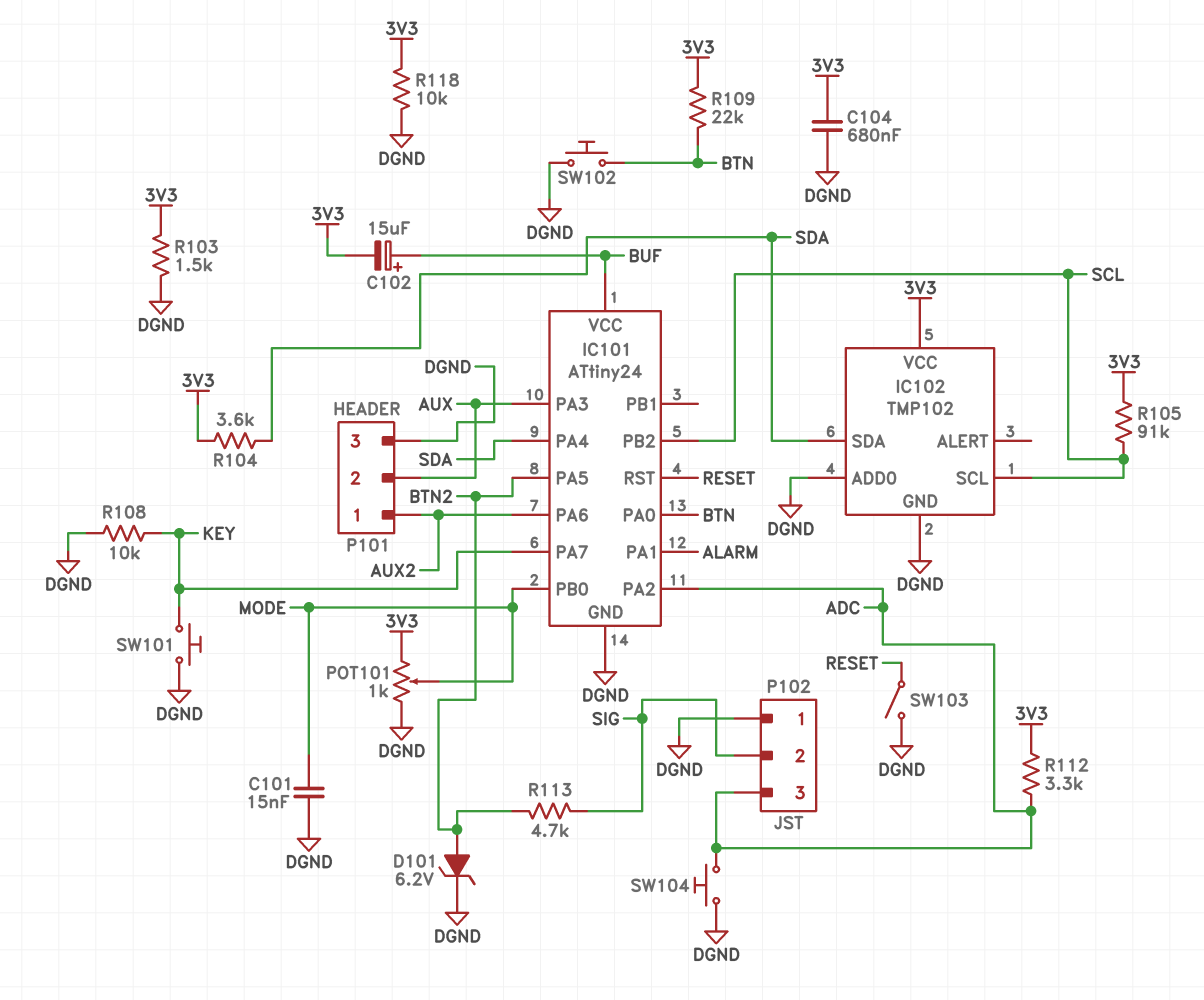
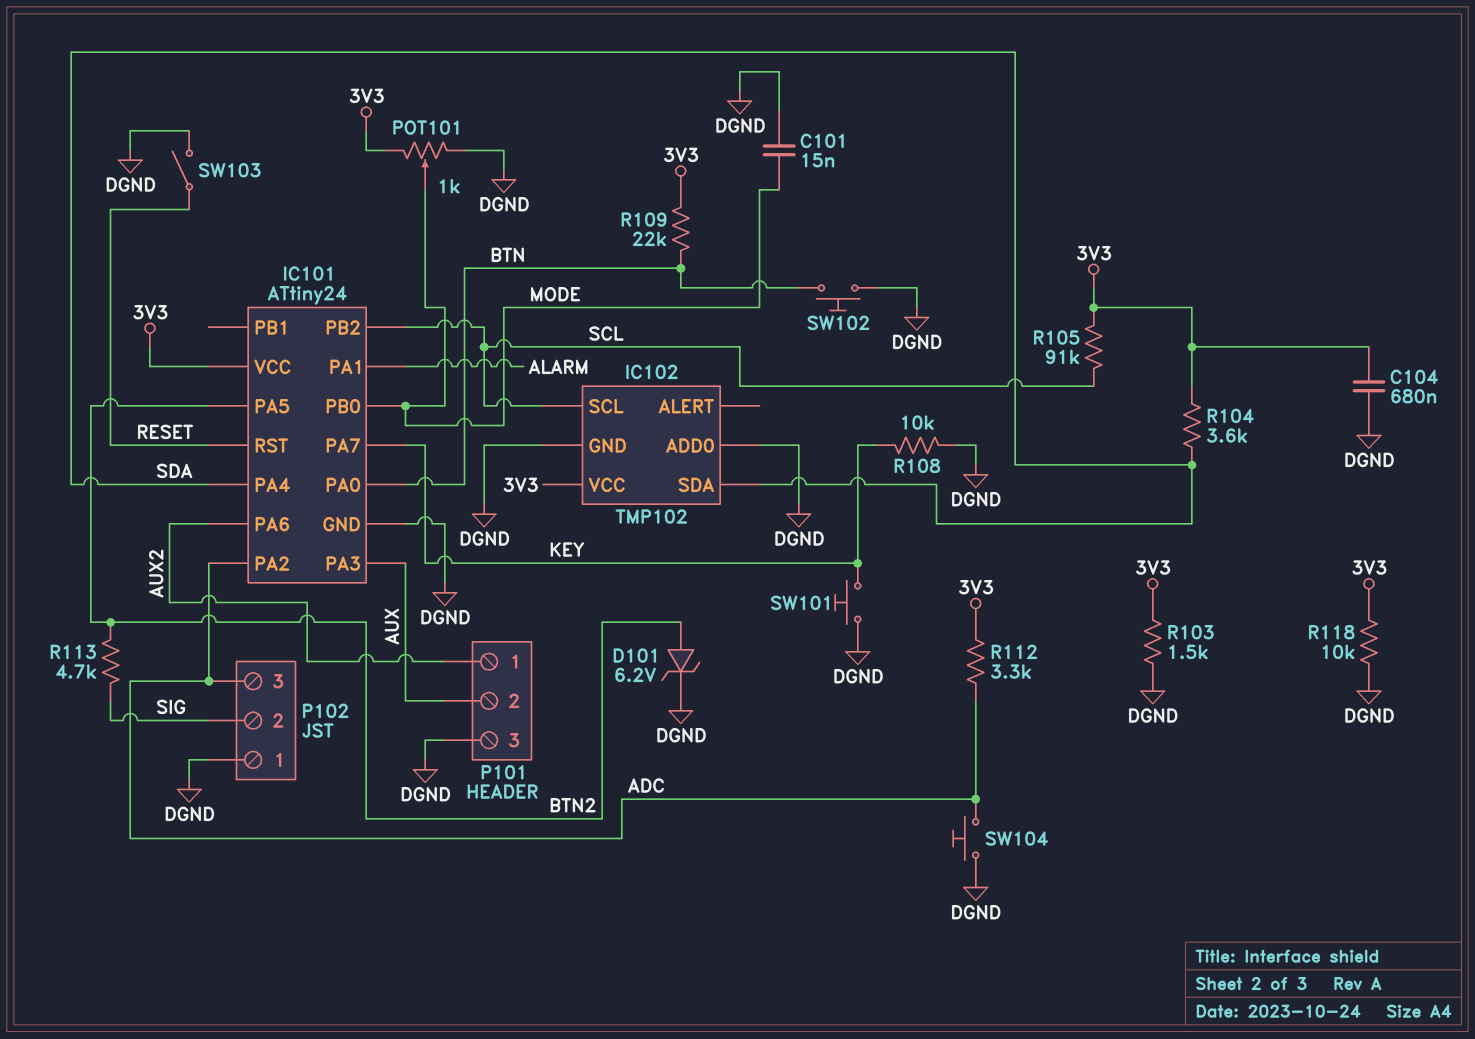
C102: 15uF (plus BUF, minus 3V3) -> none
IC101 pin VCC: BUF -> 3V3

